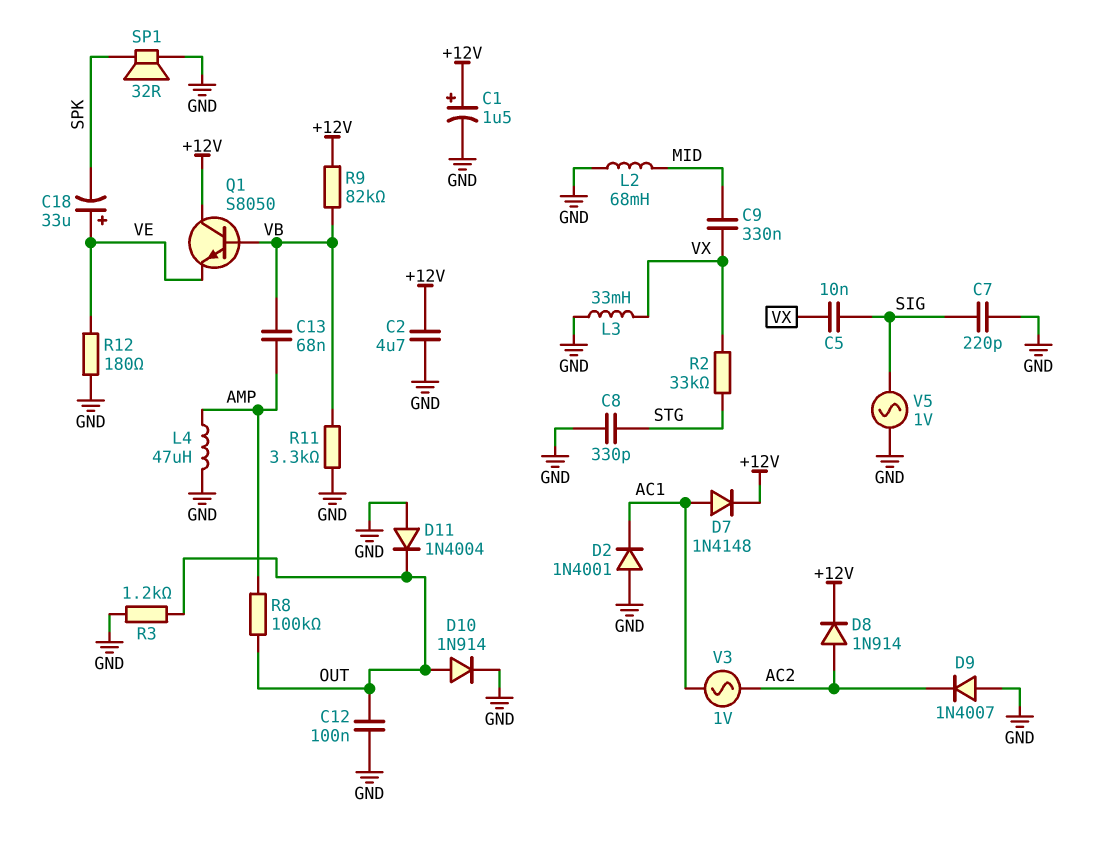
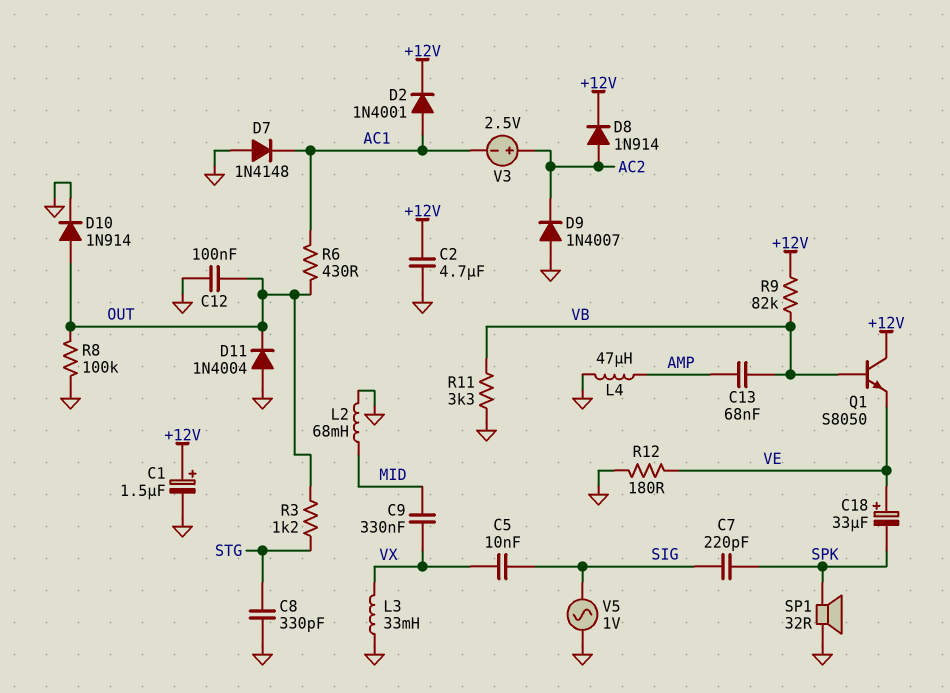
C7: 220pF (GND, SIG) -> 220pF (SIG, SPK)
D2: diode 1N4001 (A GND, K AC1) -> diode 1N4001 (A AC1, K +12V)
D7: diode 1N4148 (A AC1, K +12V) -> diode 1N4148 (A GND, K AC1)
R2: 33k (STG, VX) -> none
R3: 1.2k (GND, OUT) -> 1.2k (OUT, STG)
R6: none -> 430 (AC1, OUT)
R8: 100k (AMP, OUT) -> 100k (GND, OUT)
V3: AC 1V (AC1, AC2) -> 2.5V (plus AC2, minus AC1)

